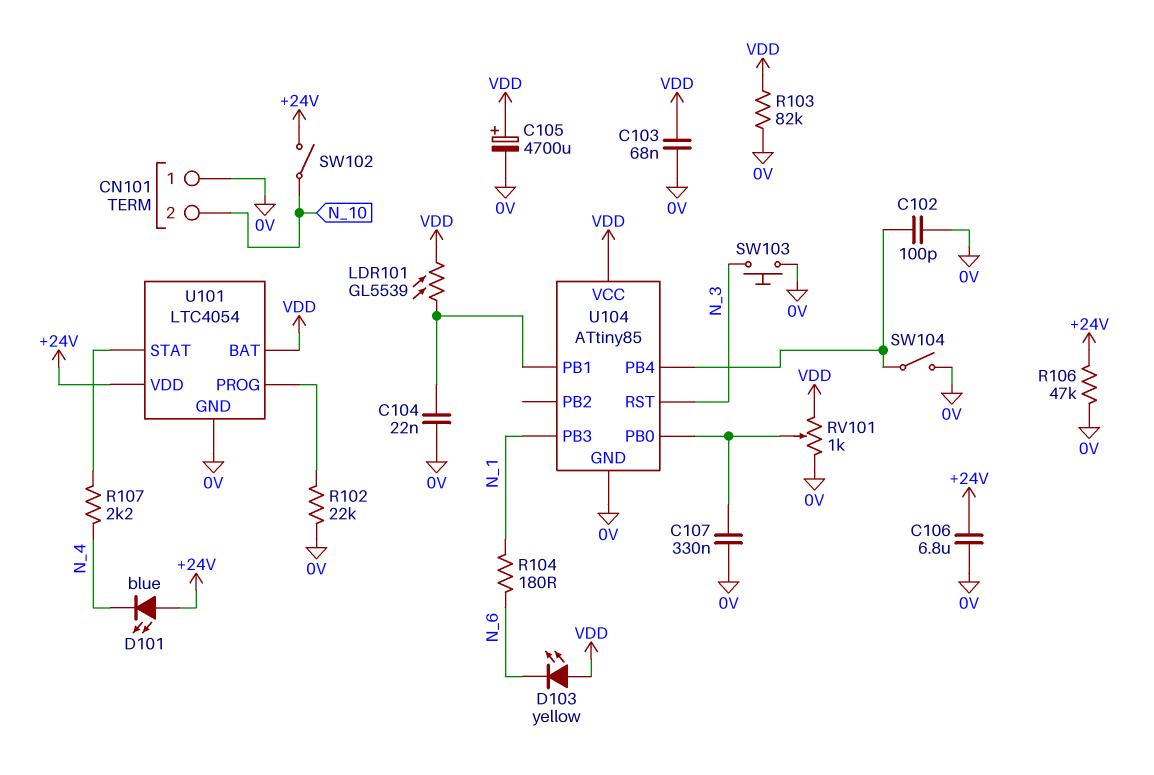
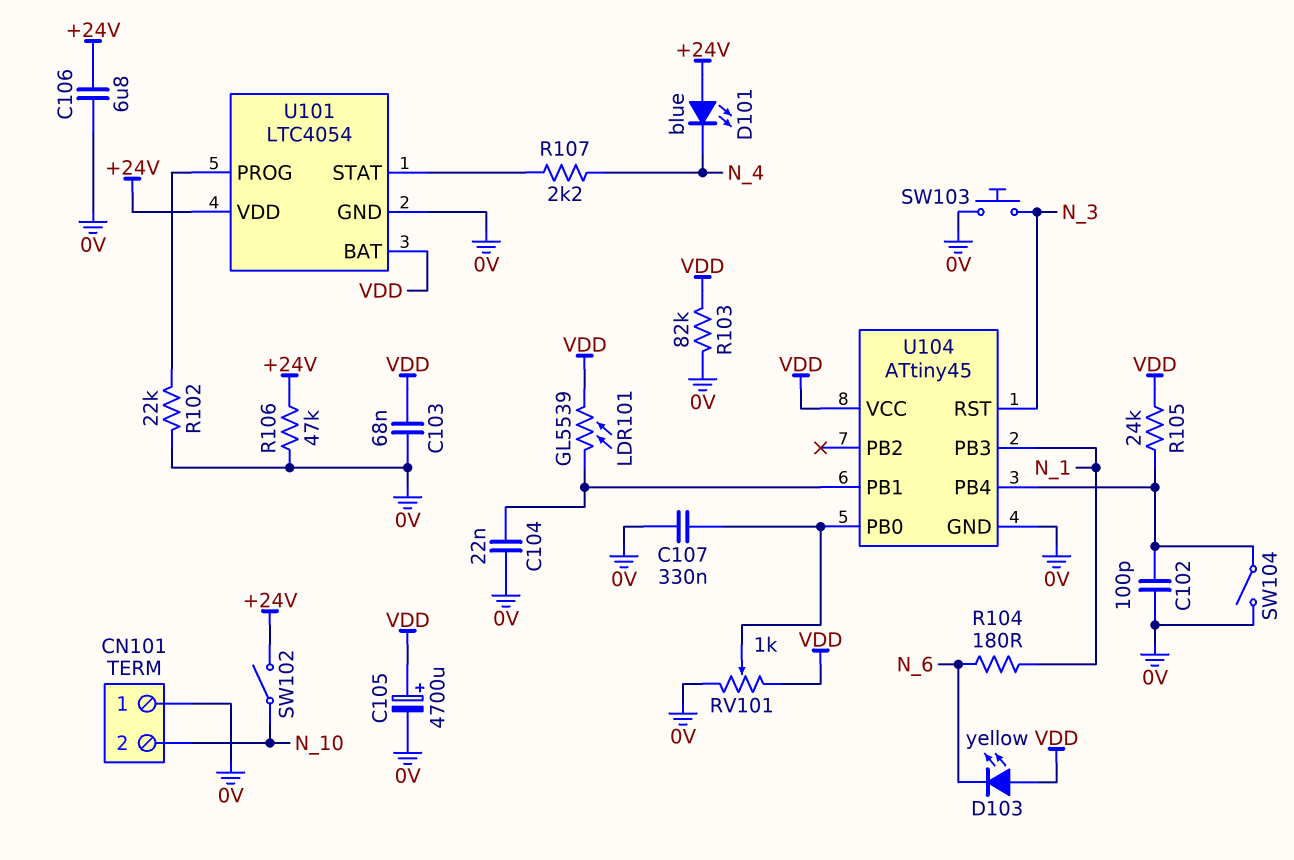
R105: none -> 24k (U104/PB4, VDD)
U104: ATtiny85 -> ATtiny45

